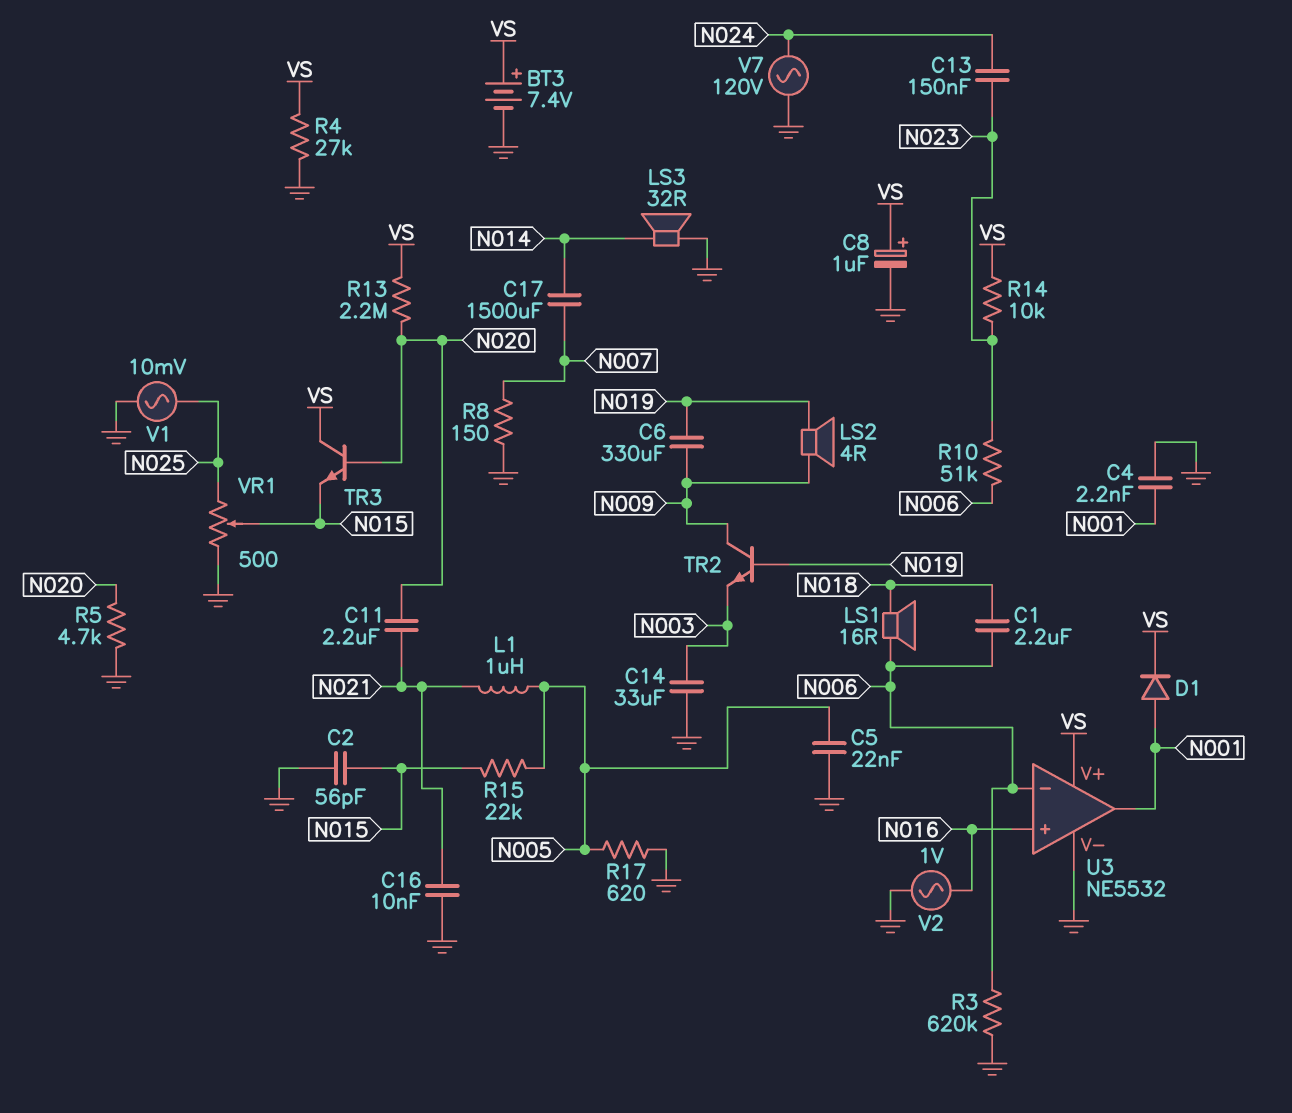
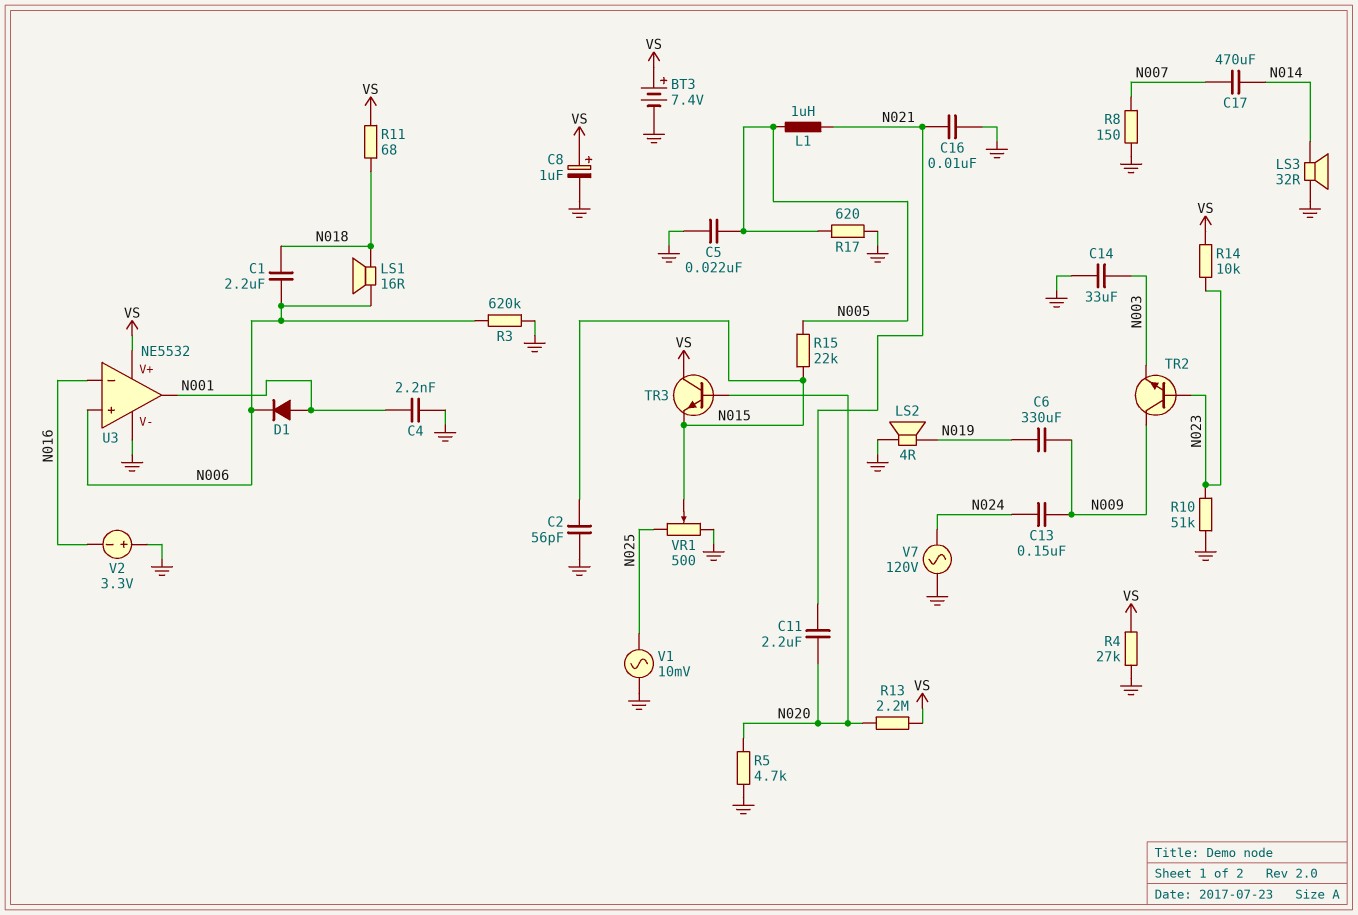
C13: 150nF (N023, N024) -> 150nF (N009, N024)
C17: 1500uF (N007, N014) -> 470uF (N007, N014)
D1: diode (A N001, K VS) -> diode (A N001, K N006)
LS2: speaker 4R (N009, N019) -> speaker 4R (GND, N019)
R10: 51k (N006, N023) -> 51k (GND, N023)
R11: none -> 68 (N018, VS)
TR2: NPN (B N019, C N009, E N003) -> NPN (B N023, C N009, E N003)
U3 pin in+: N016 -> N006
U3 pin in-: N006 -> N016
V2: AC 1V (GND, N016) -> 3.3V (plus GND, minus N016)

